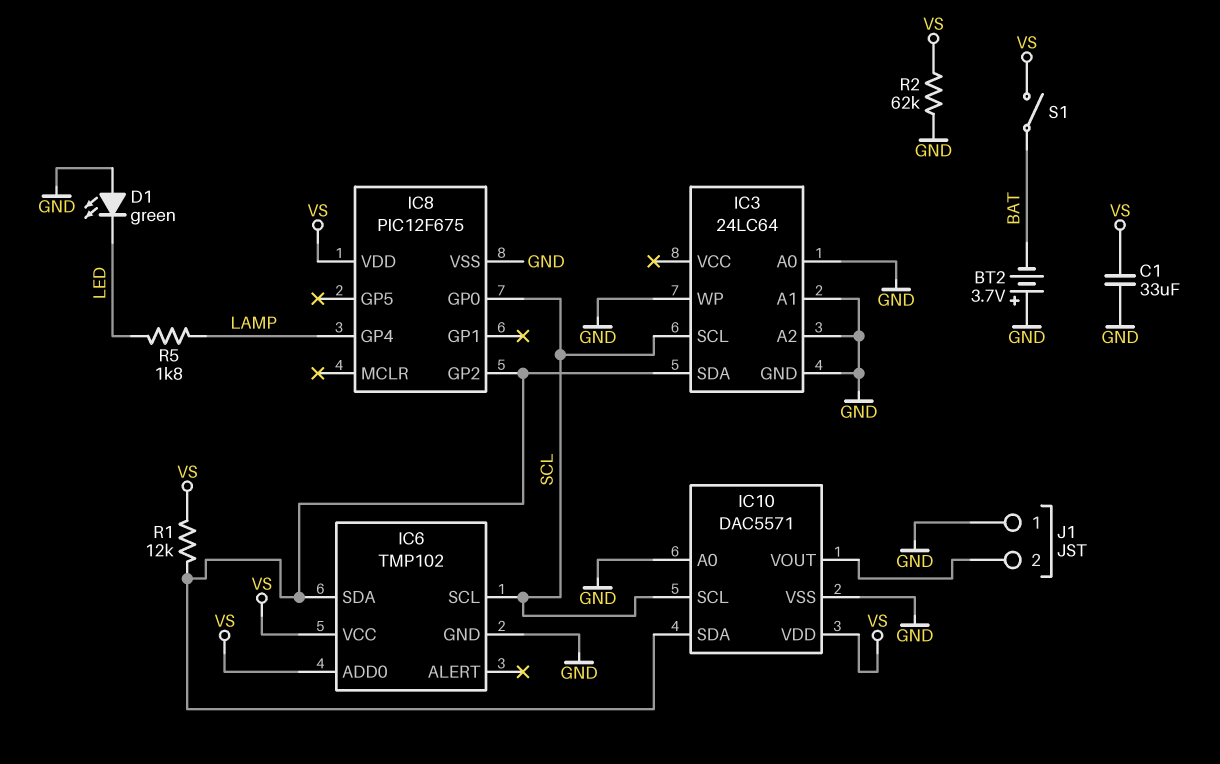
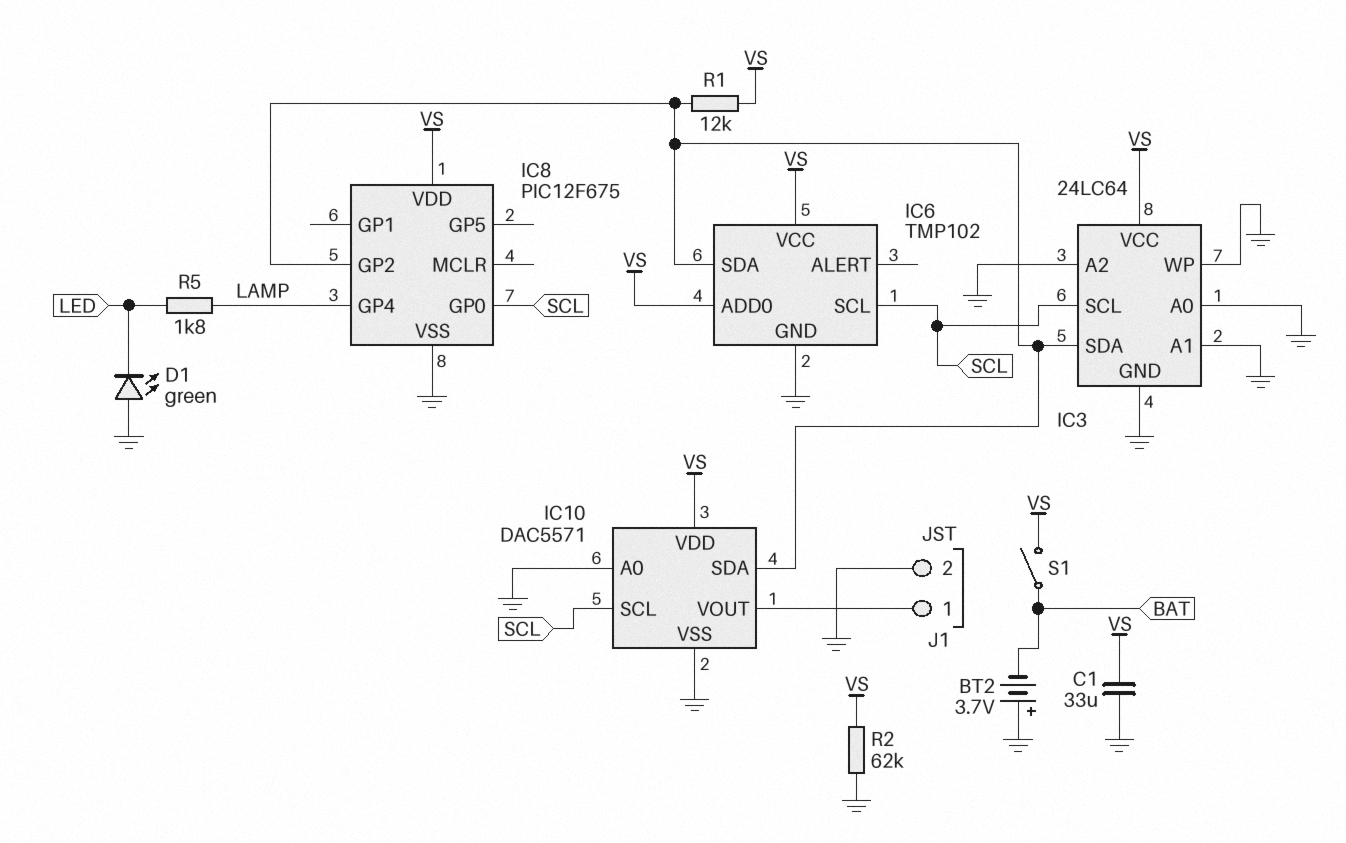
IC3 pin VCC: none -> VS
J1 pin 1: GND -> IC10/VOUT
J1 pin 2: IC10/VOUT -> GND

